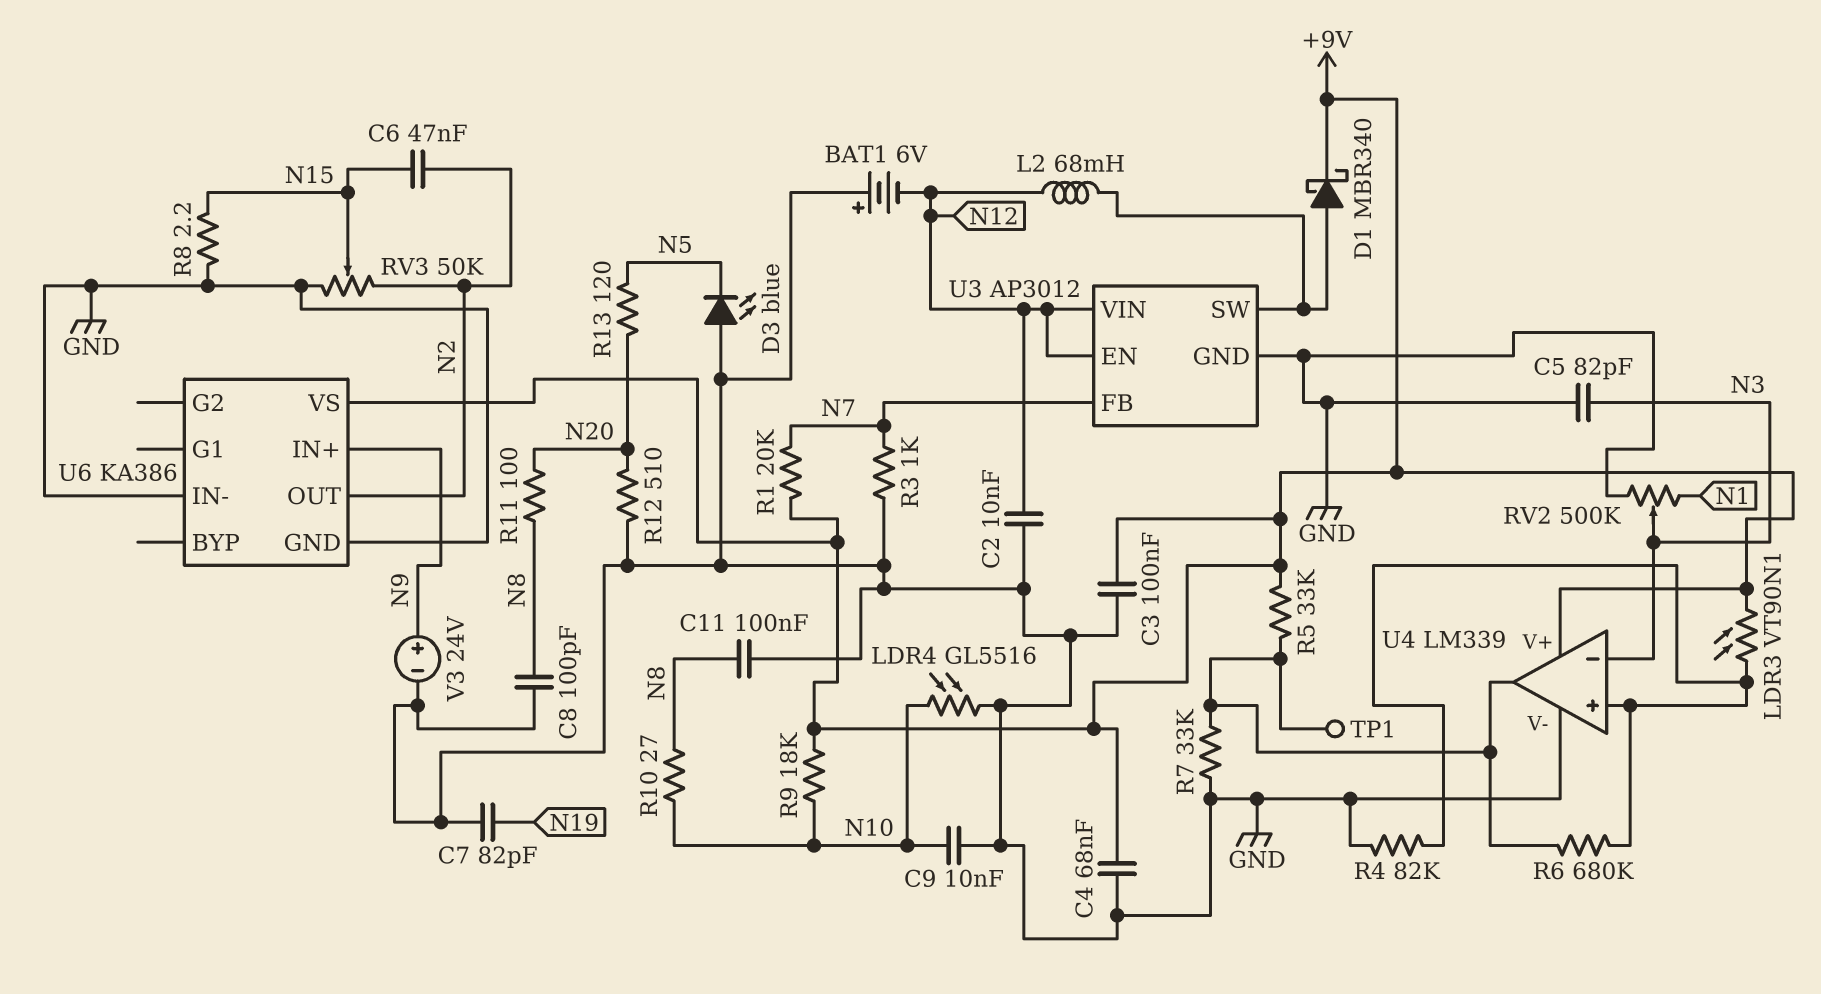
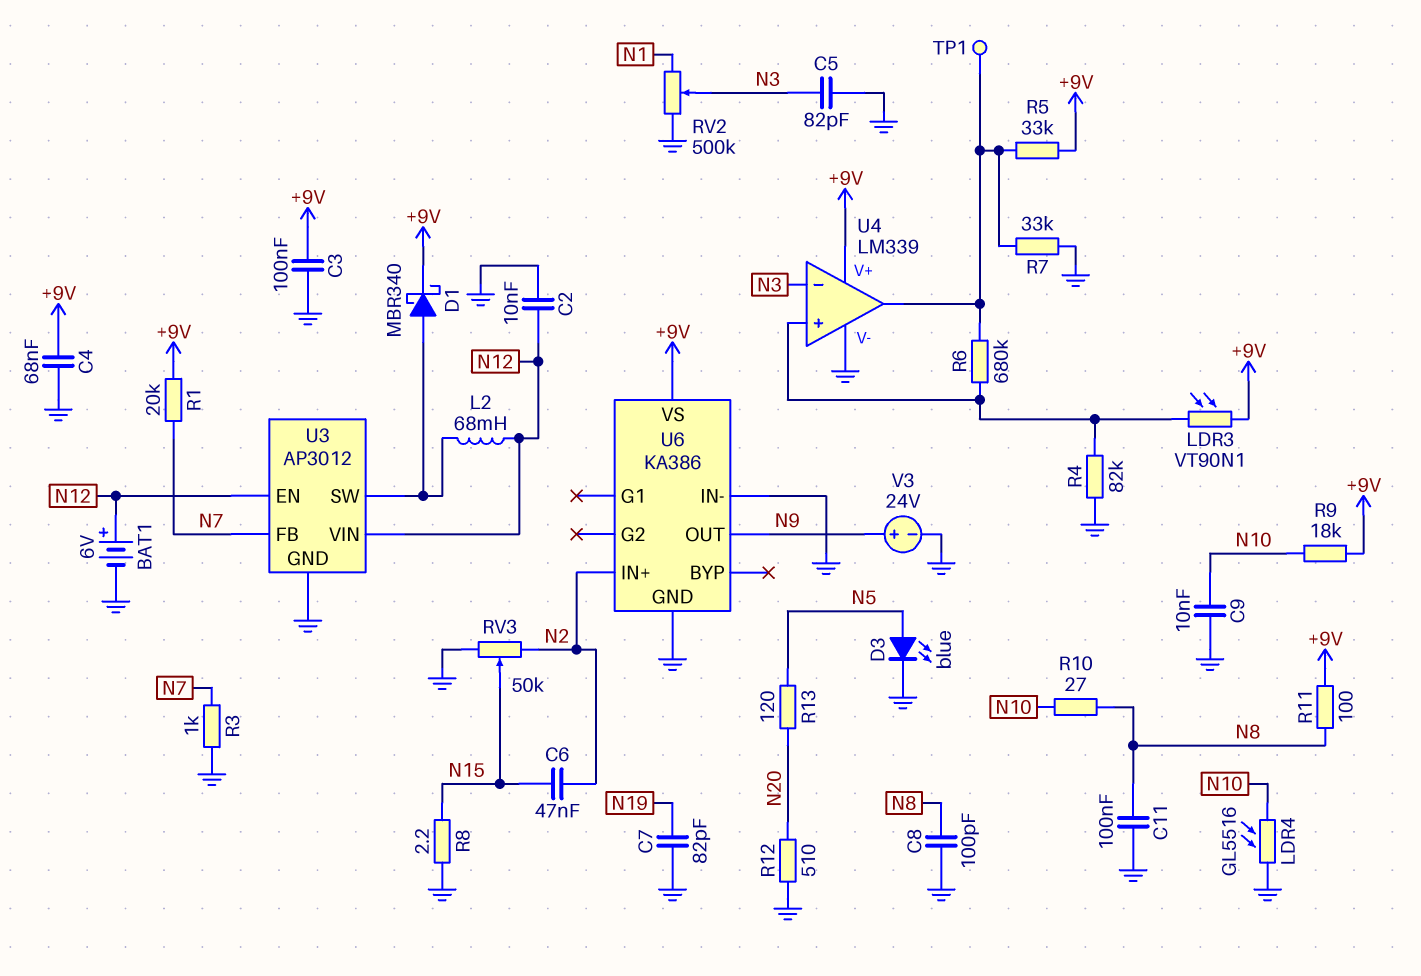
BAT1: 6V (plus GND, minus N12) -> 6V (plus N12, minus GND)
D3: LED blue (A GND, K N5) -> LED blue (A N5, K GND)
R11: 100 (N8, N20) -> 100 (+9V, N8)
U6 pin IN+: N9 -> N2
U6 pin OUT: N2 -> N9

